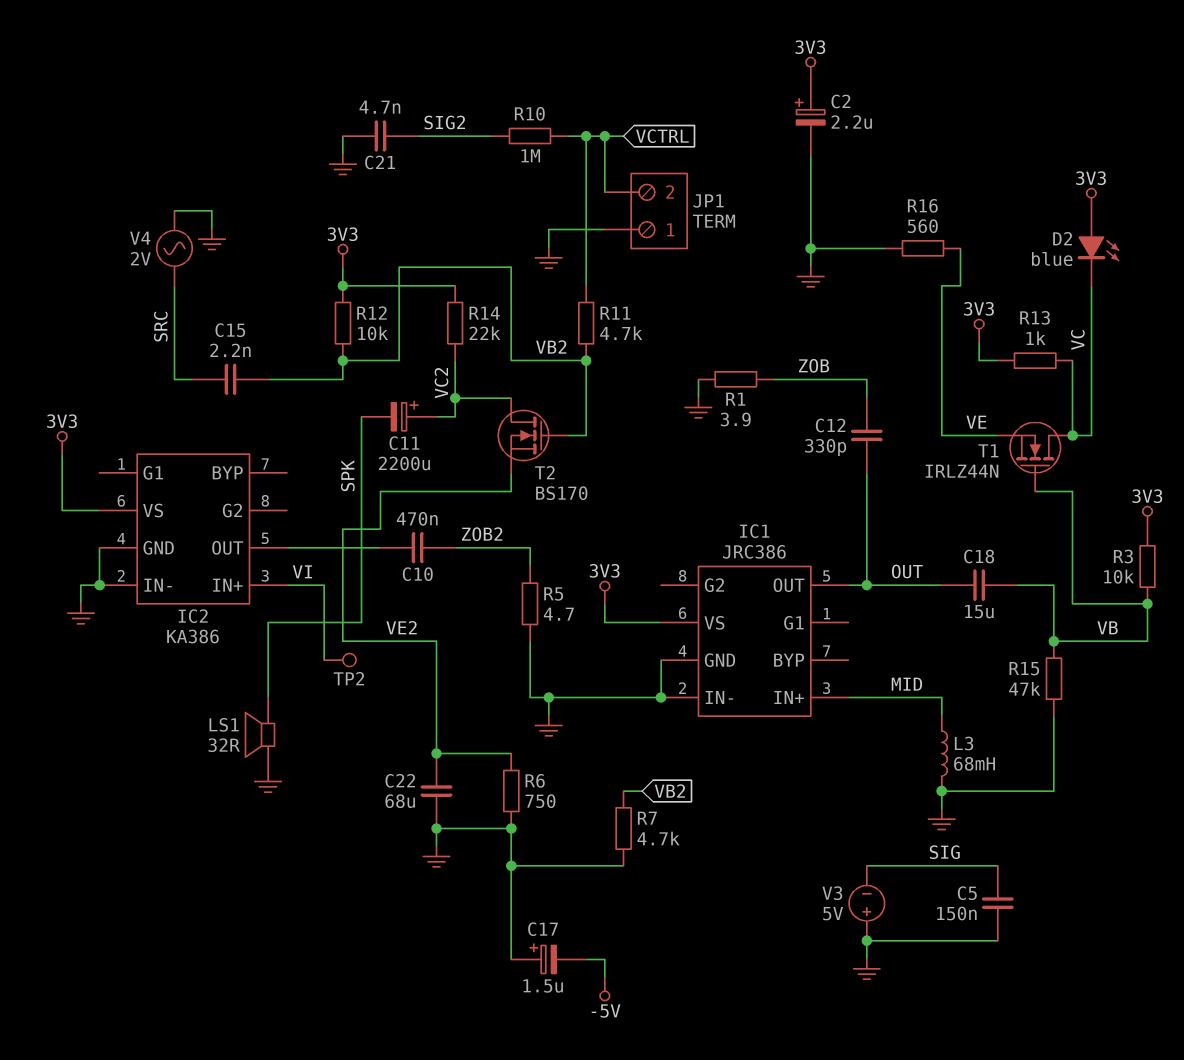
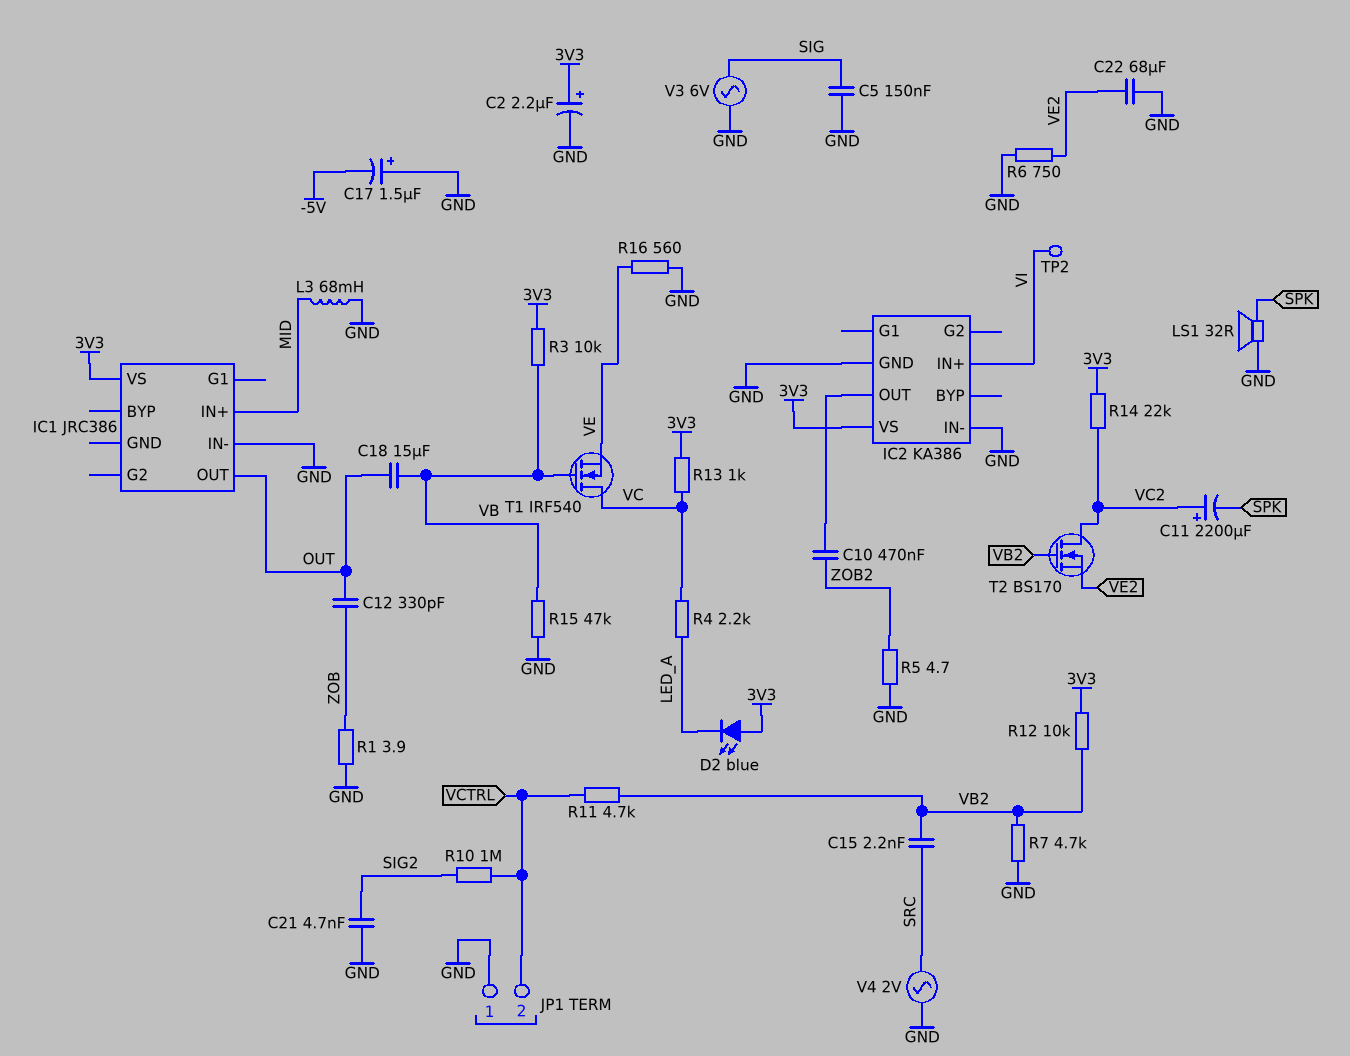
D2: LED blue (A 3V3, K VC) -> LED blue (A 3V3, K LED_A)
IC1 pin GND: GND -> none
R4: none -> 2.2k (LED_A, VC)
T1: NMOS IRLZ44N (G VB, D VC, S VE) -> NMOS IRF540 (G VB, D VC, S VE)
V3: 5V (plus GND, minus SIG) -> AC 6V (GND, SIG)

